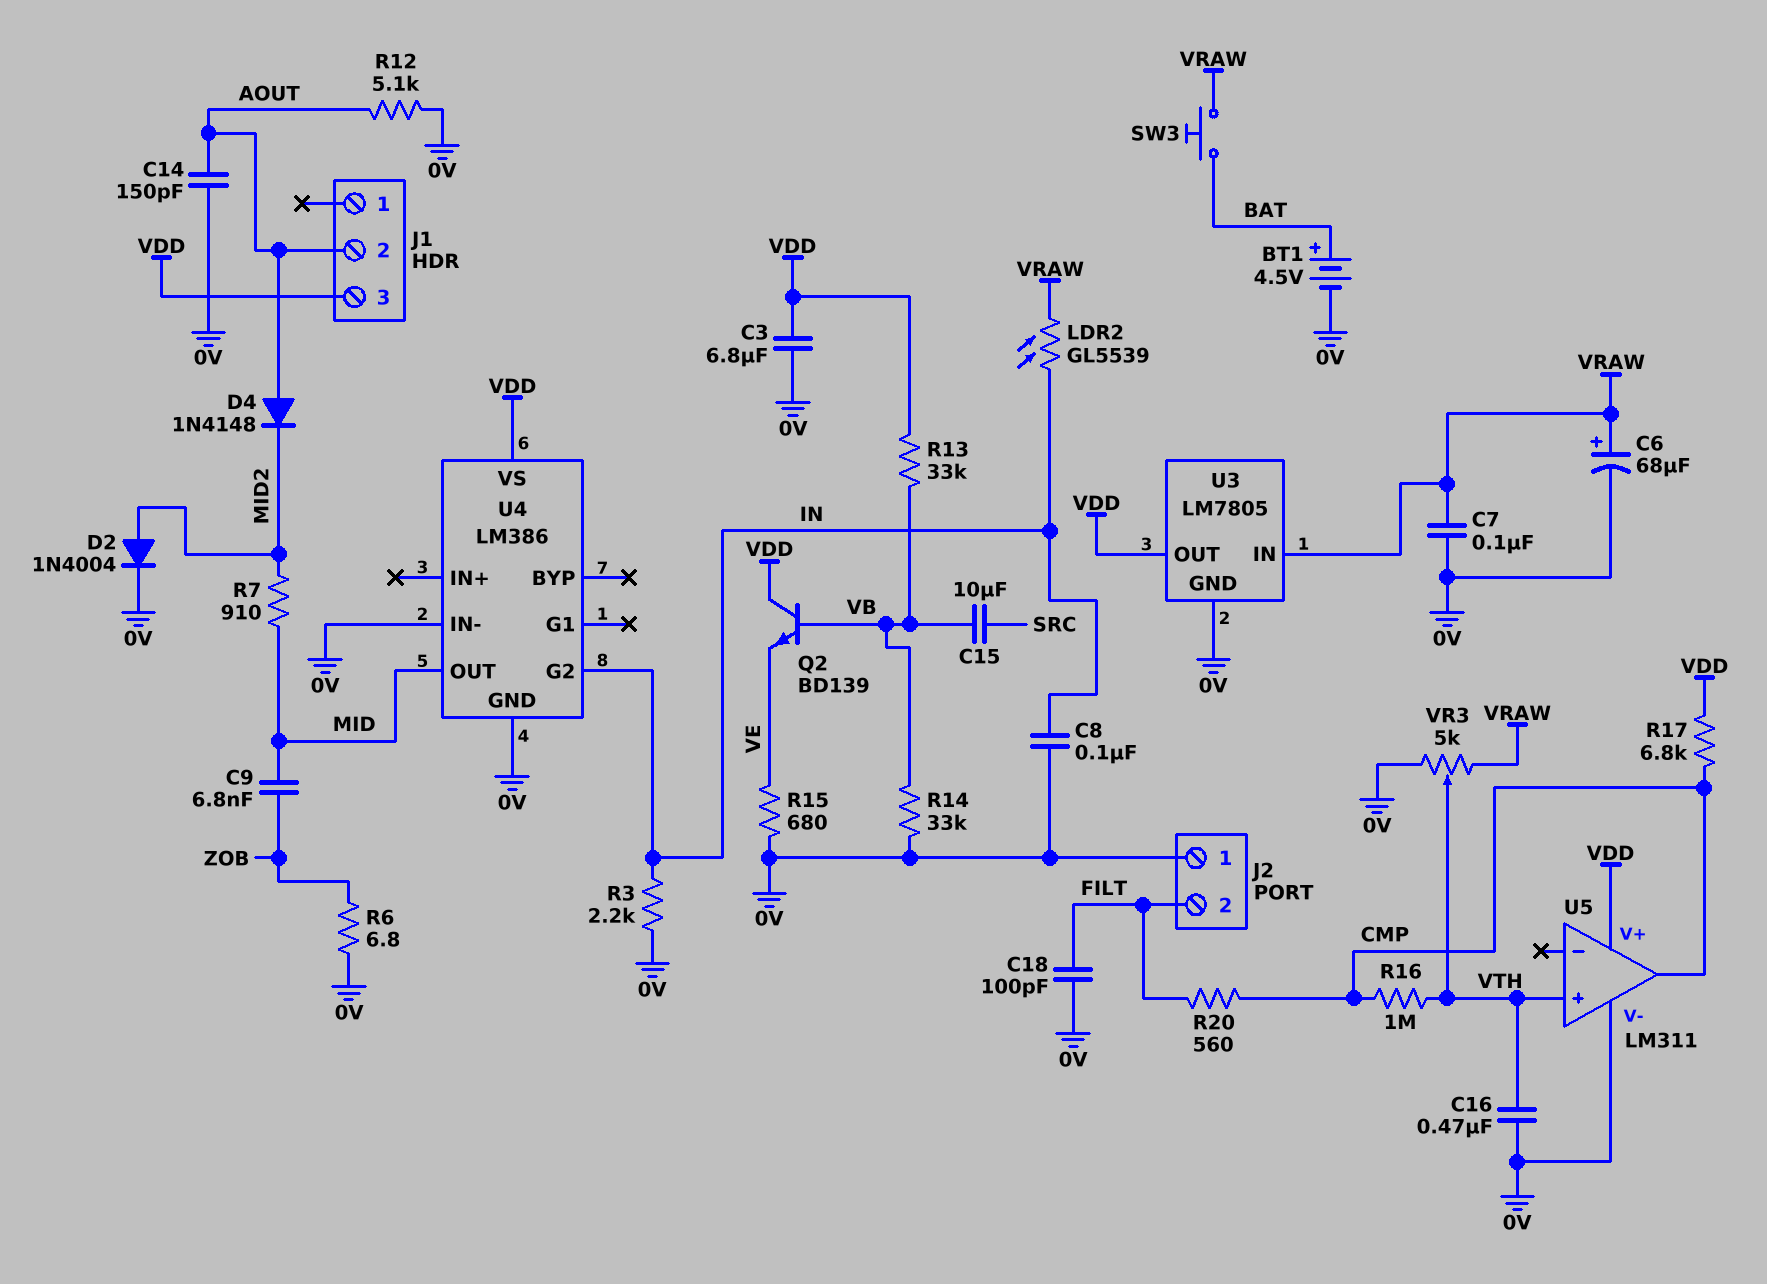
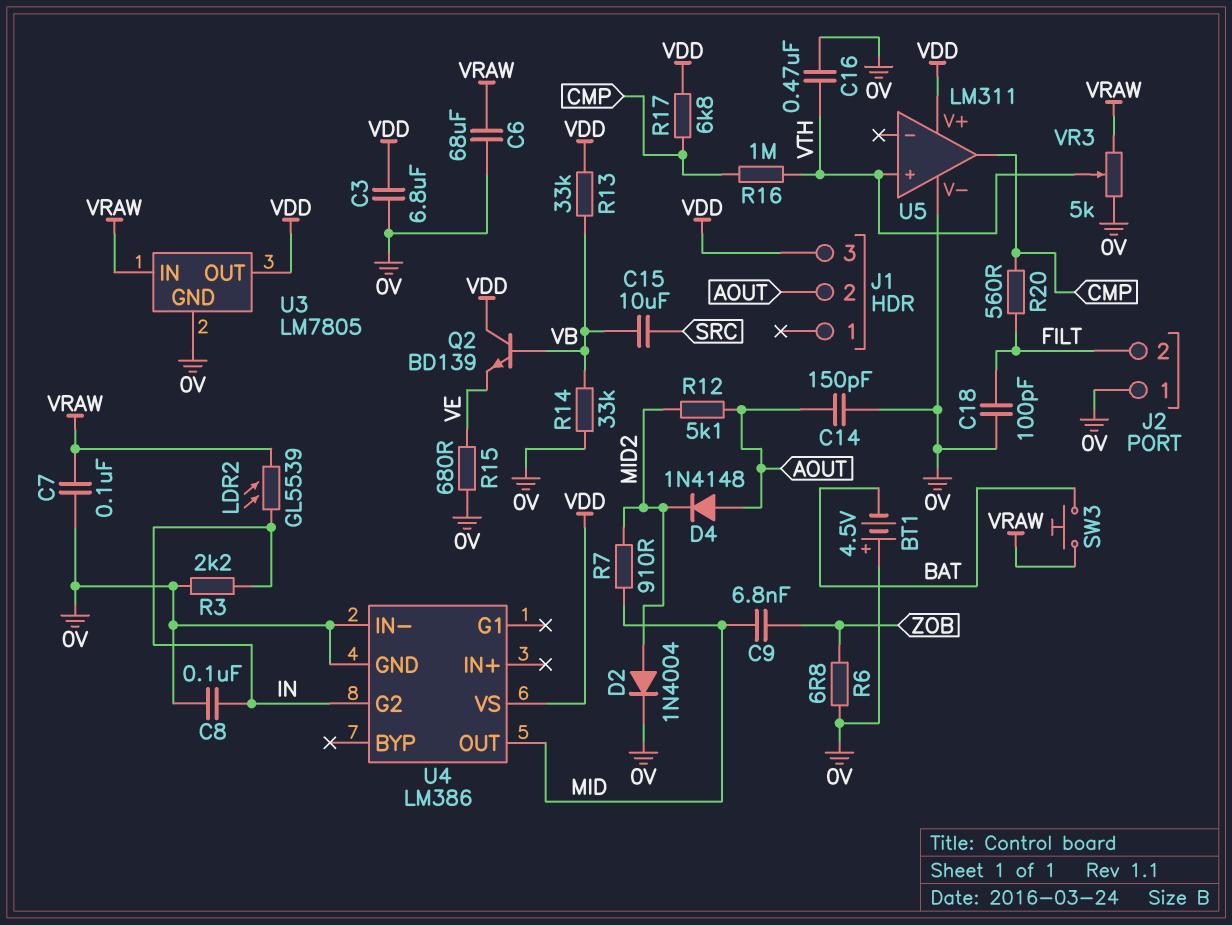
BT1: 4.5V (plus BAT, minus 0V) -> 4.5V (plus 0V, minus BAT)
C6: 68uF (plus VRAW, minus 0V) -> 68uF (0V, VRAW)
R12: 5.1k (0V, AOUT) -> 5.1k (AOUT, MID2)

